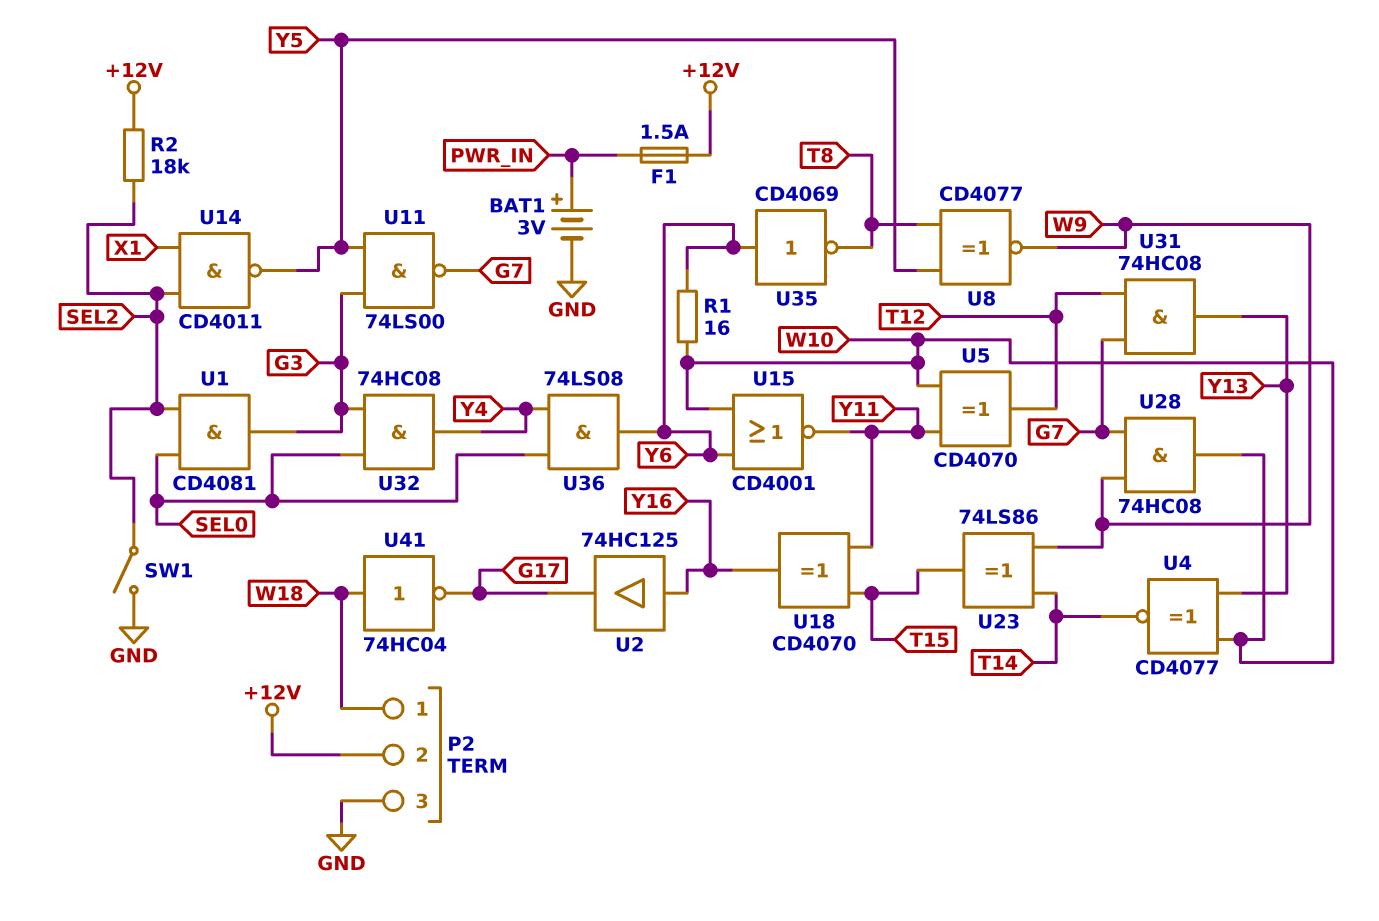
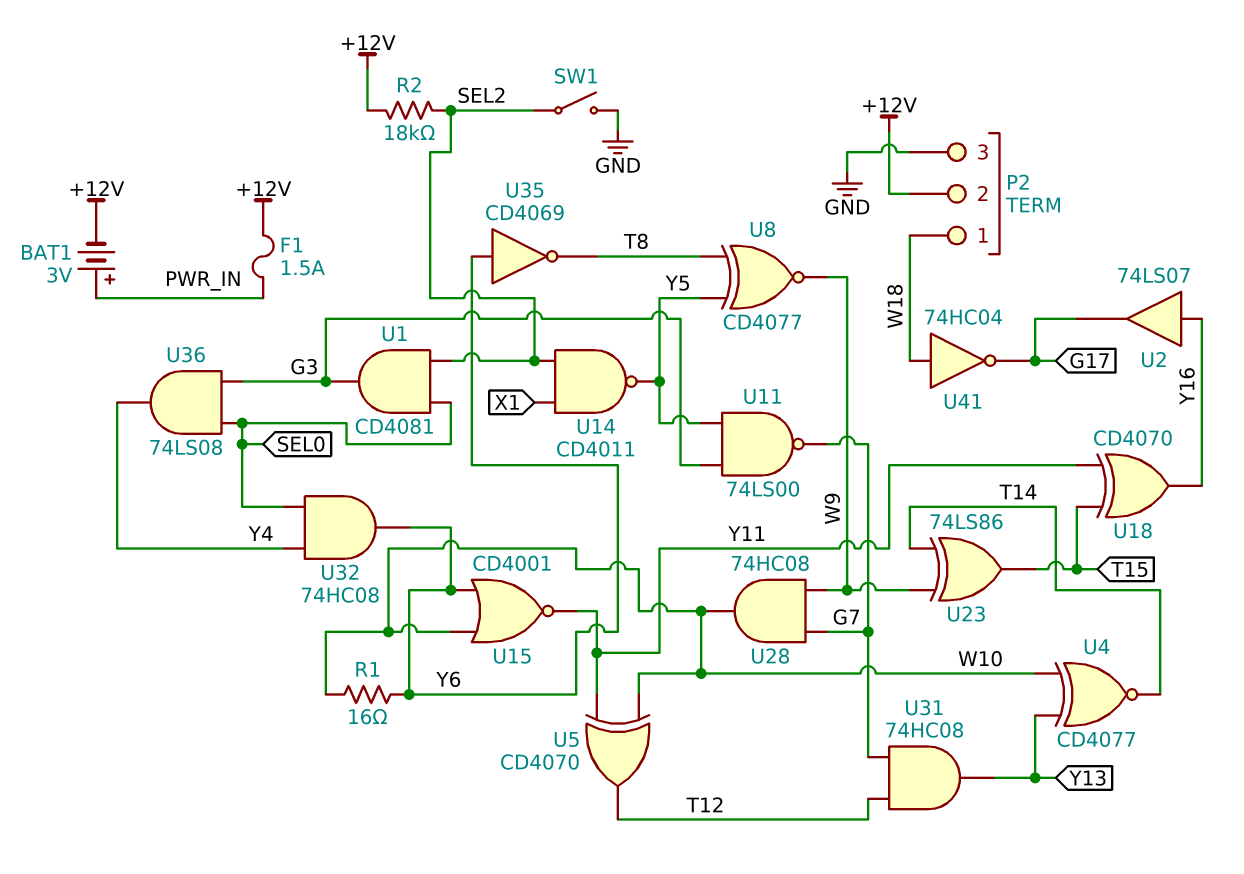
BAT1: 3V (plus PWR_IN, minus GND) -> 3V (plus PWR_IN, minus +12V)
U2: buffer 74HC125 (in Y16, out G17) -> buffer 74LS07 (in Y16, out G17)
U32: AND 74HC08 (in G3, in SEL0, out Y4) -> AND 74HC08 (in SEL0, in Y4, out Y6)
U36: AND 74LS08 (in SEL0, in Y4, out Y6) -> AND 74LS08 (in G3, in SEL0, out Y4)

